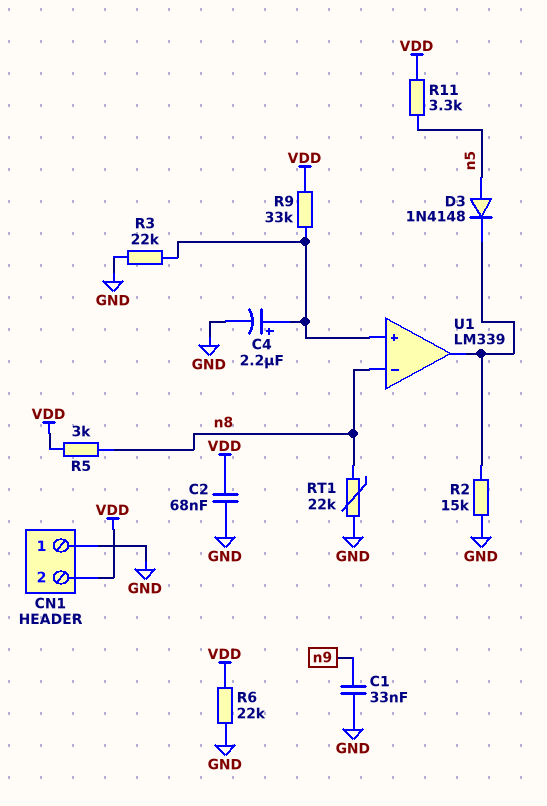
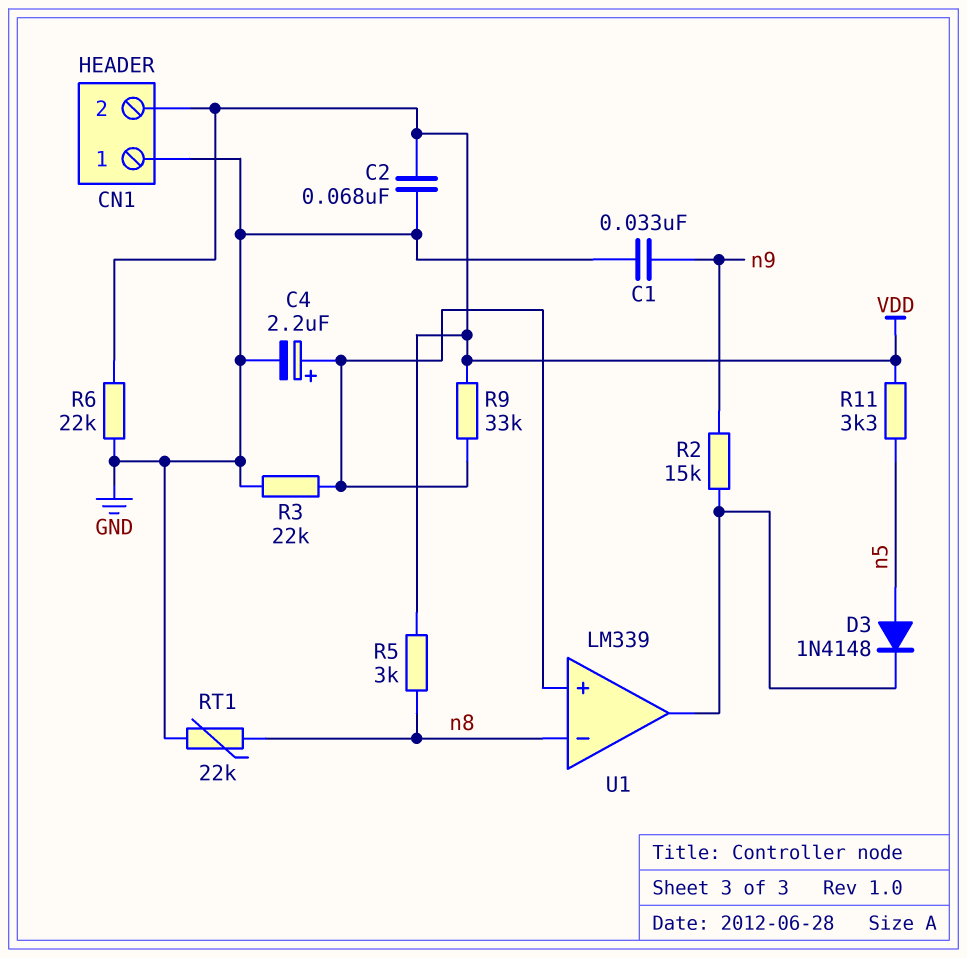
R2: 15k (GND, U1/out) -> 15k (U1/out, n9)

